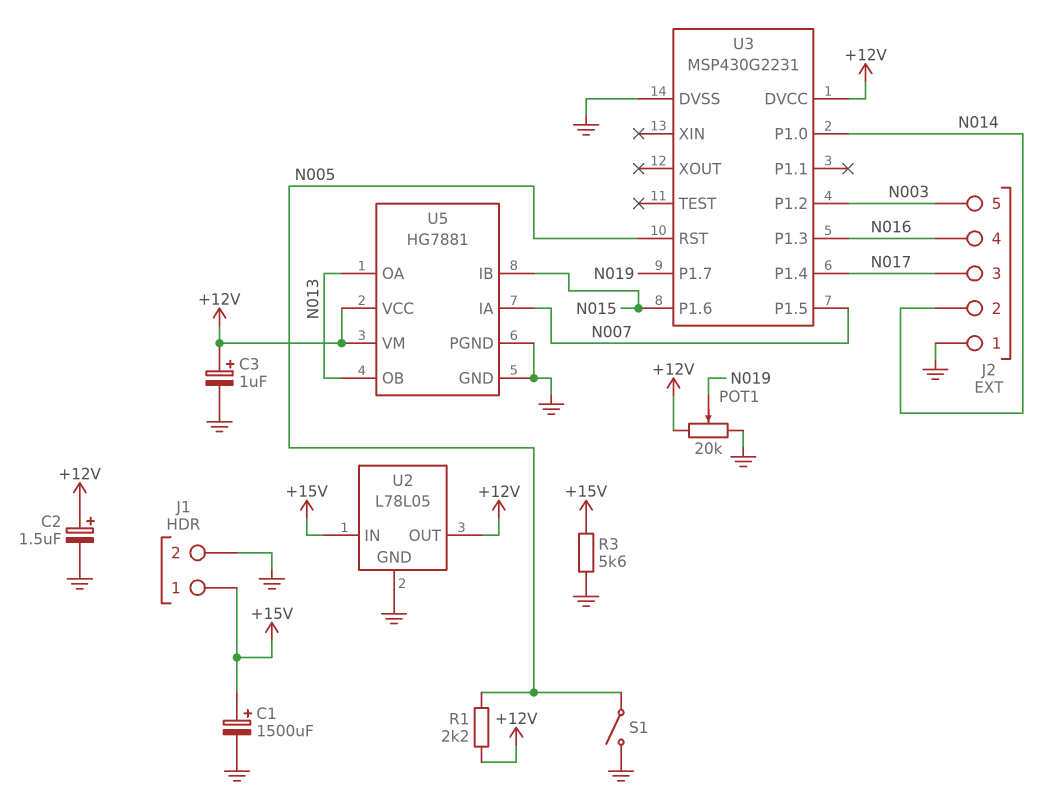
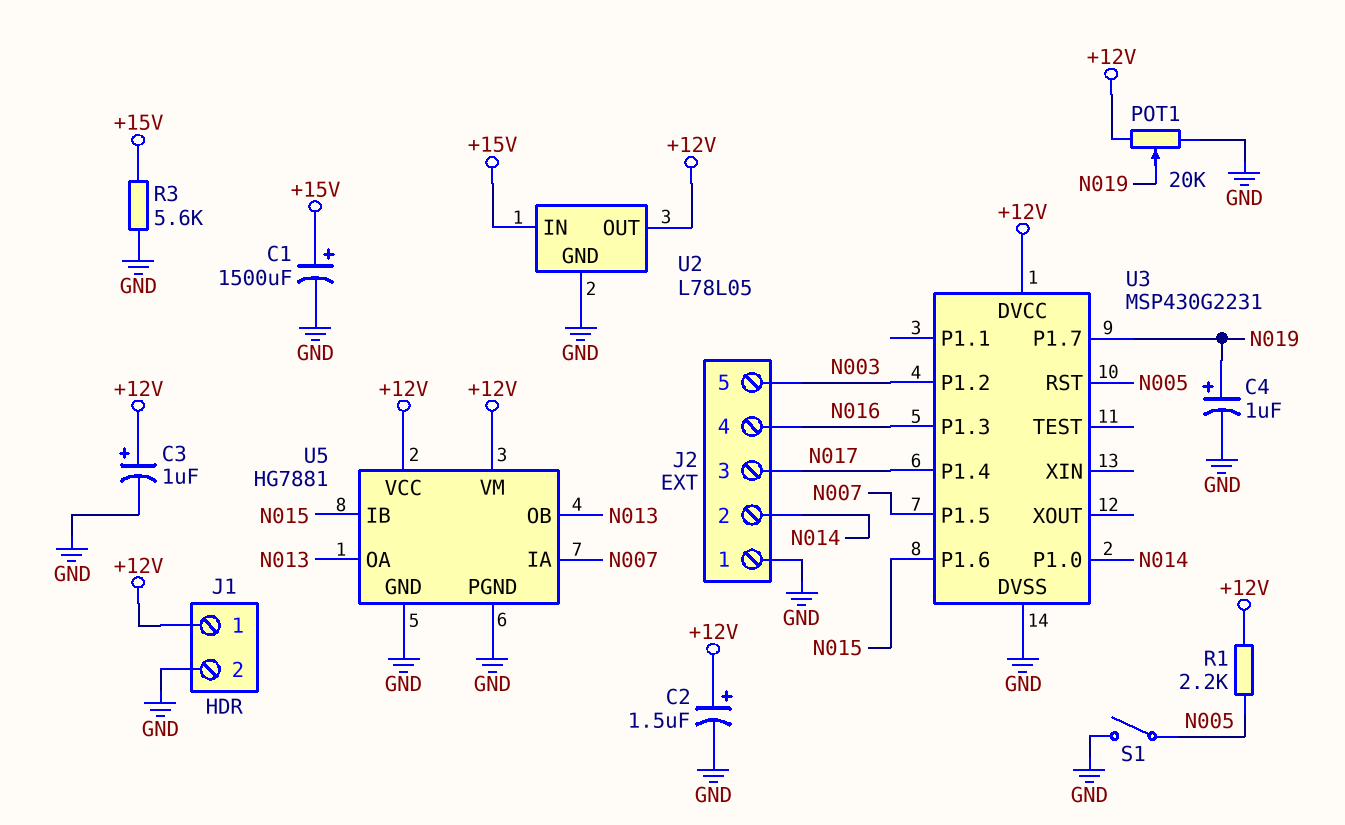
C4: none -> 1uF (plus N019, minus GND)
J1 pin 1: +15V -> +12V

